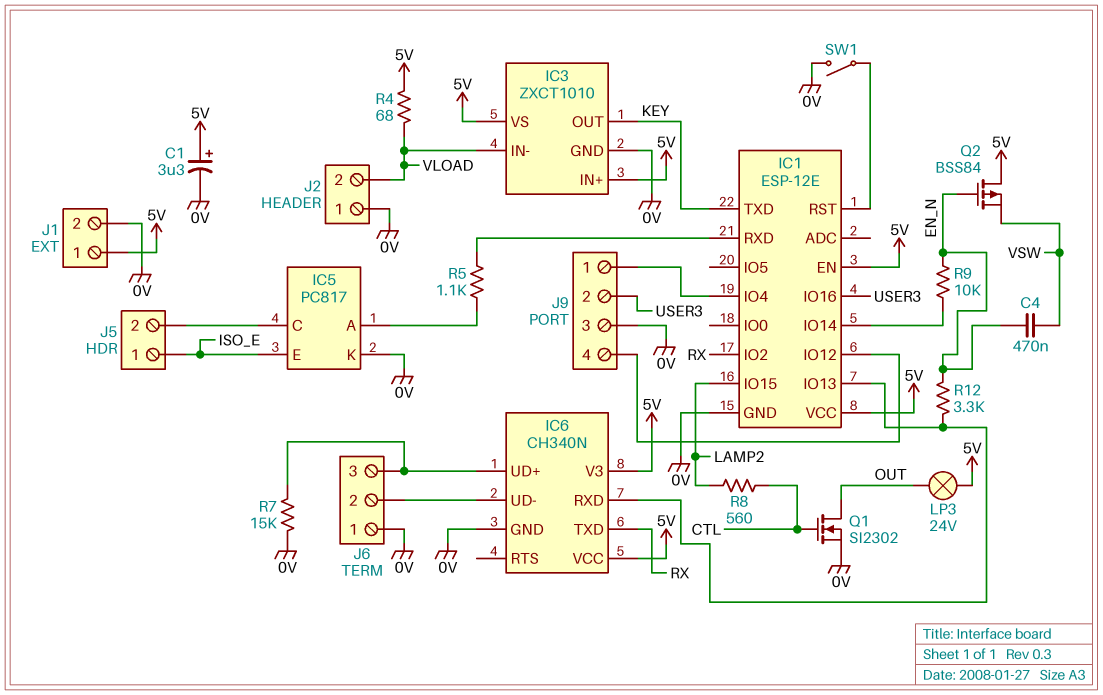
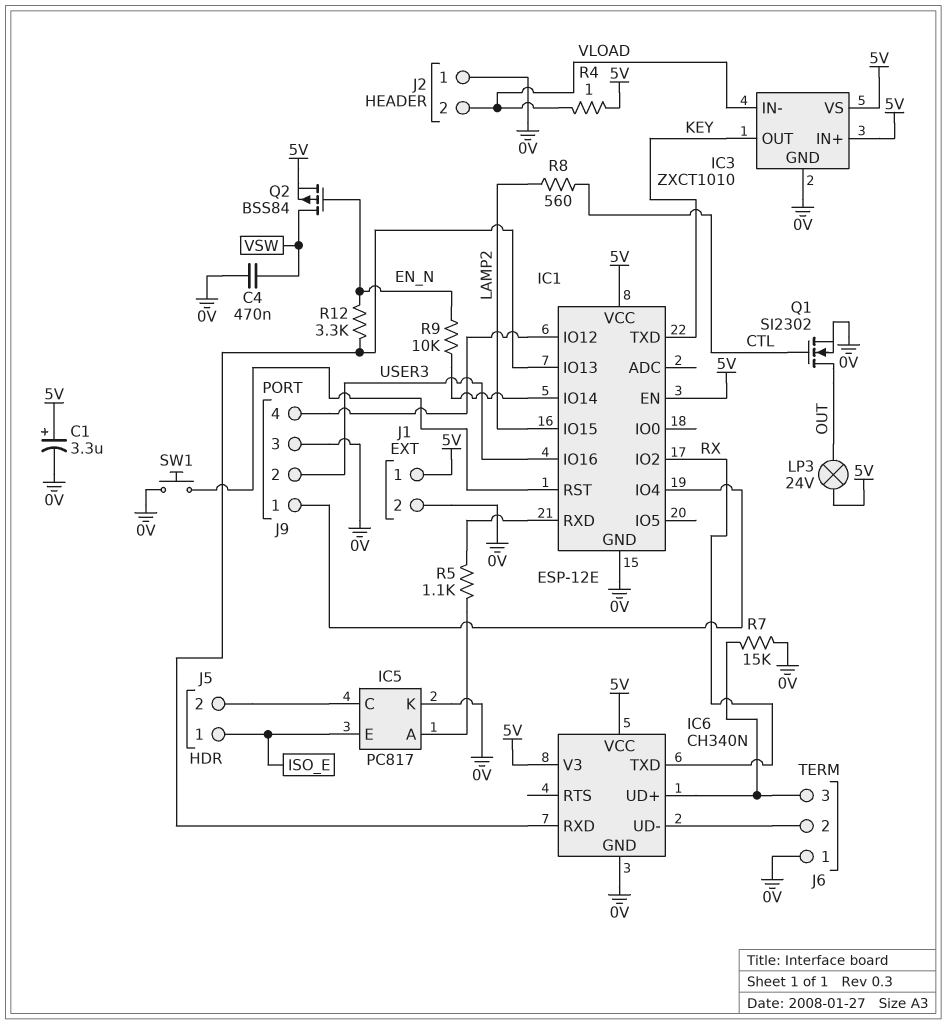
C4: 470nF (EN_N, VSW) -> 470nF (0V, VSW)
Q2: PMOS BSS84 (G EN_N, D 5V, S VSW) -> PMOS BSS84 (G EN_N, D VSW, S 5V)
R4: 68 (5V, VLOAD) -> 1 (5V, VLOAD)
SW1: switch (0V, IC1/RST) -> button (0V, IC1/RST)

